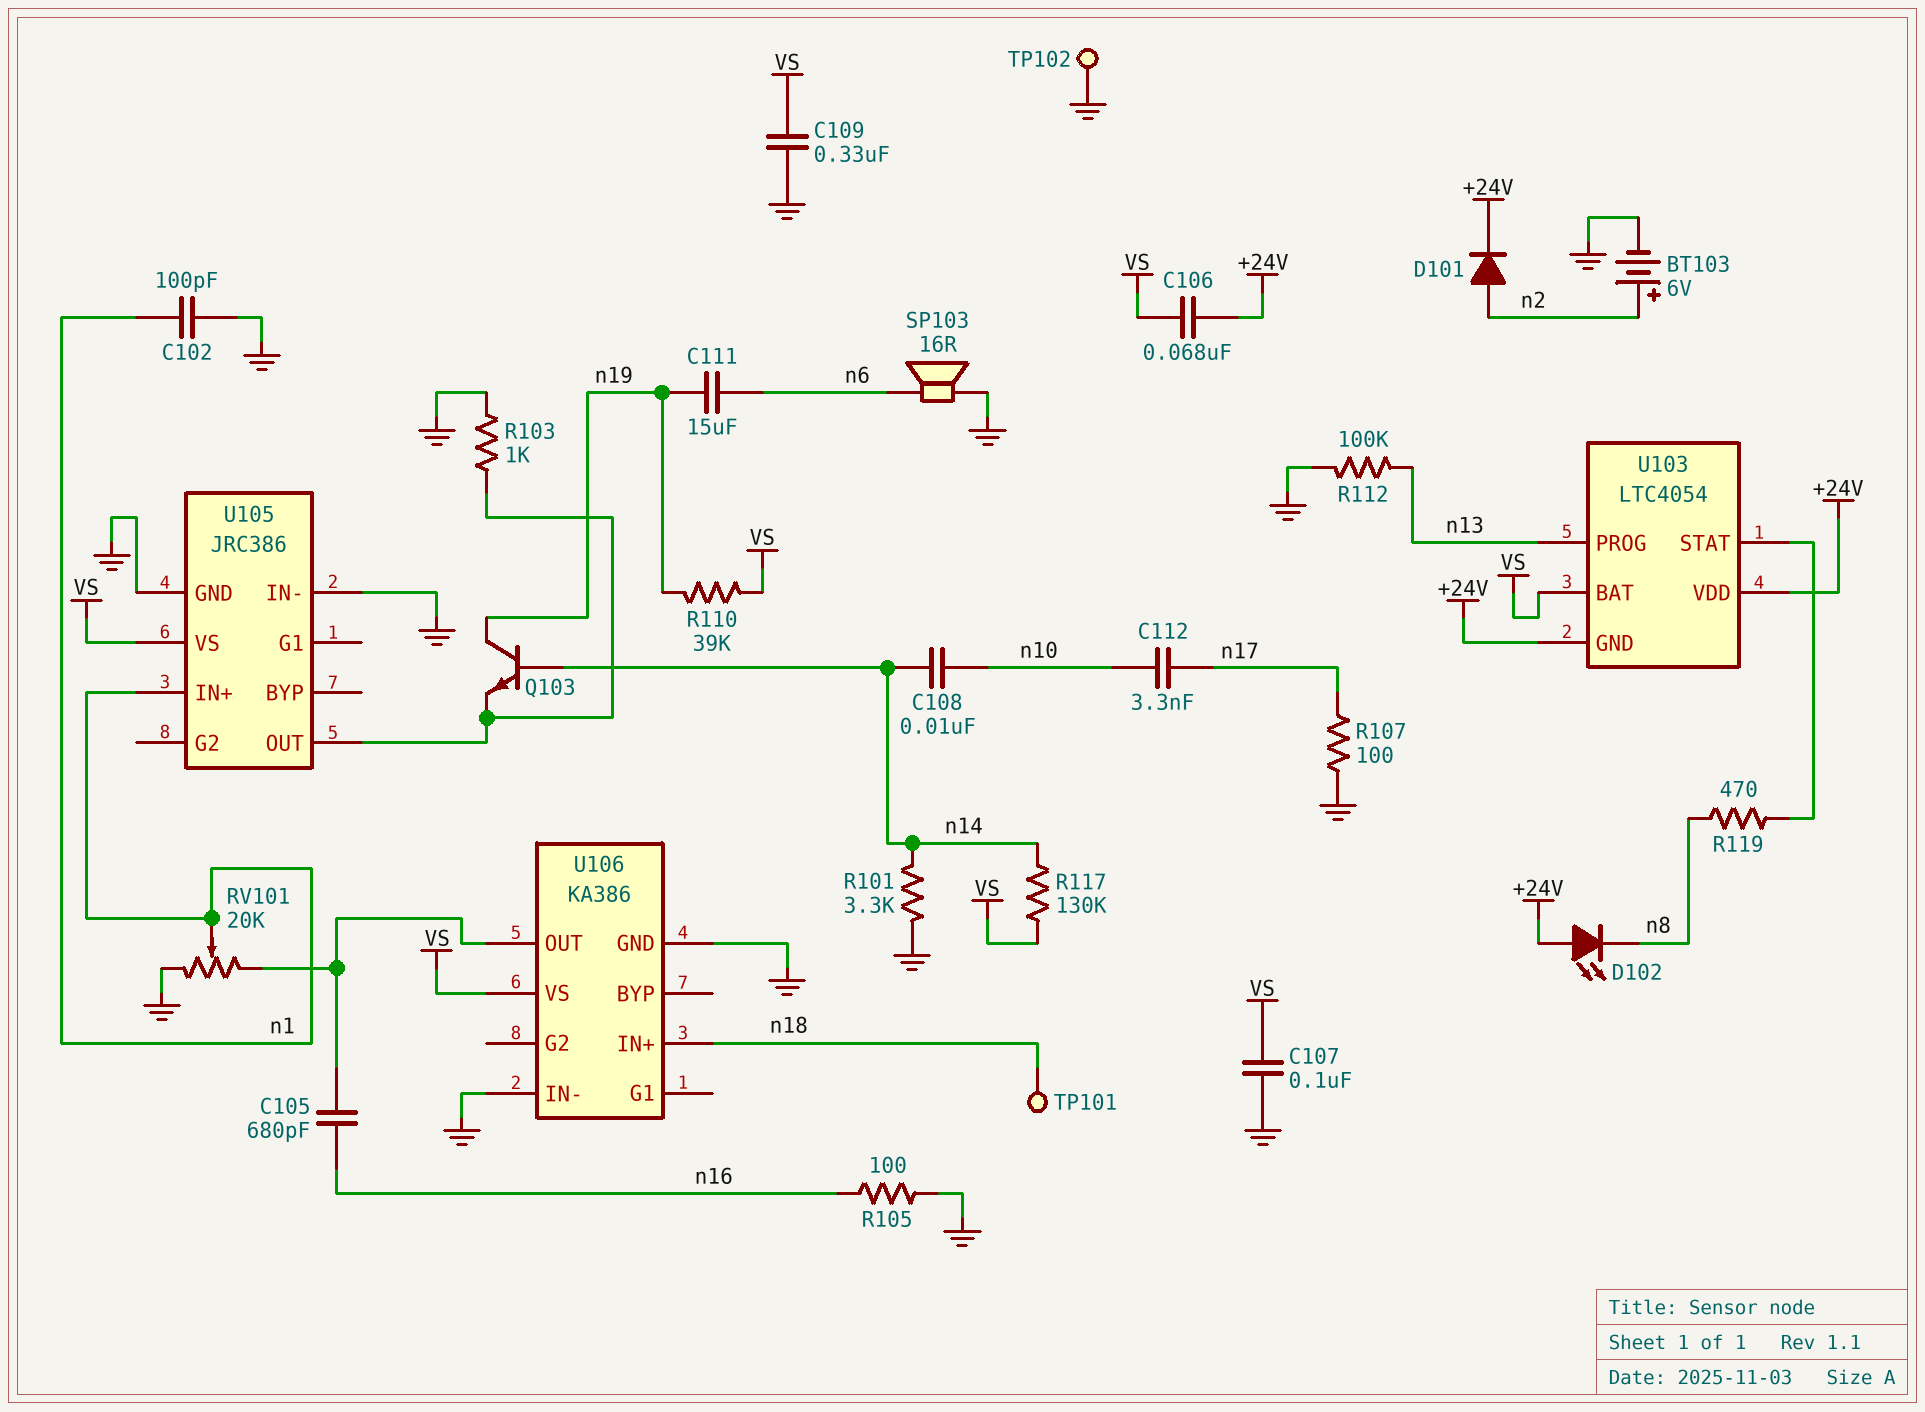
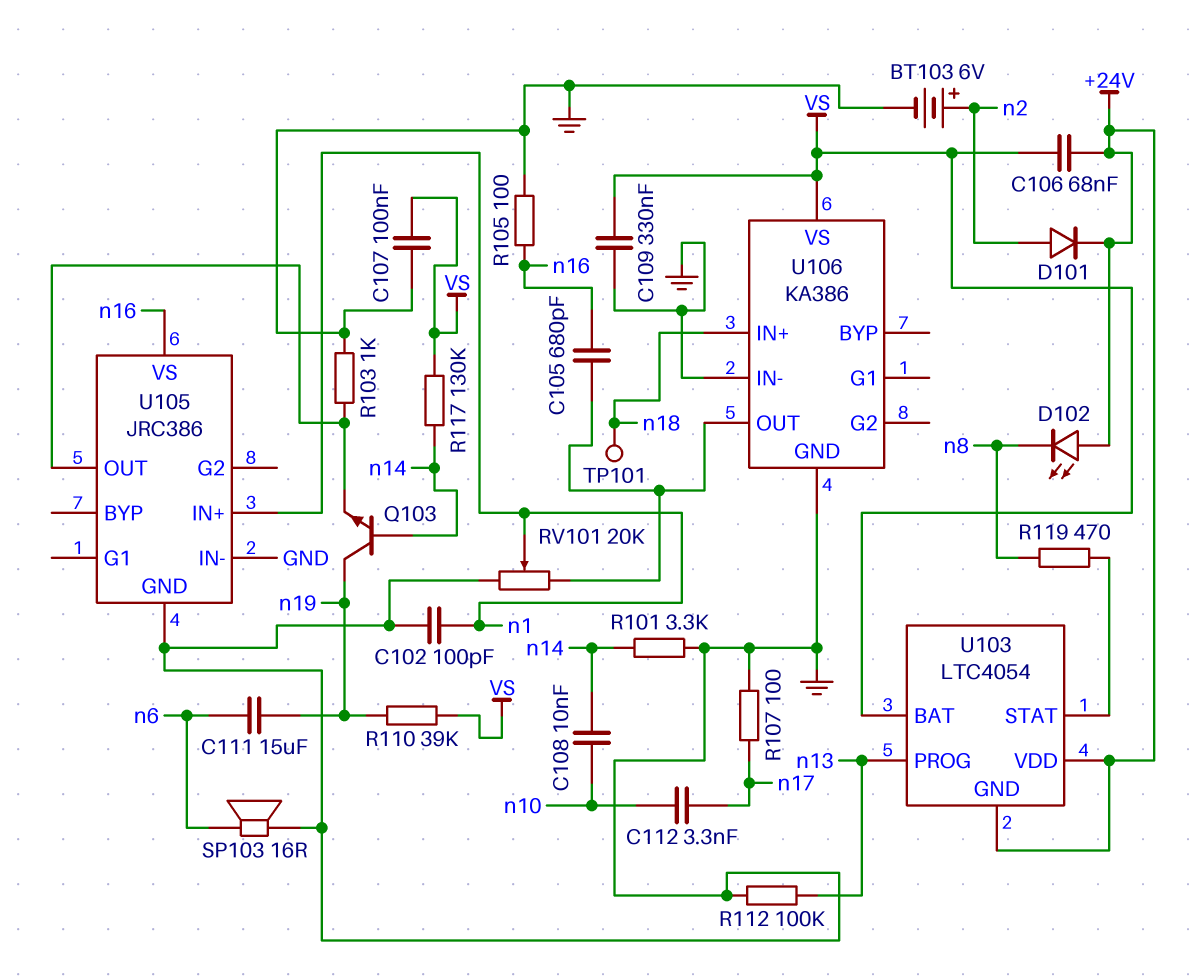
TP102: test point (GND) -> none
U105 pin VS: VS -> n16

